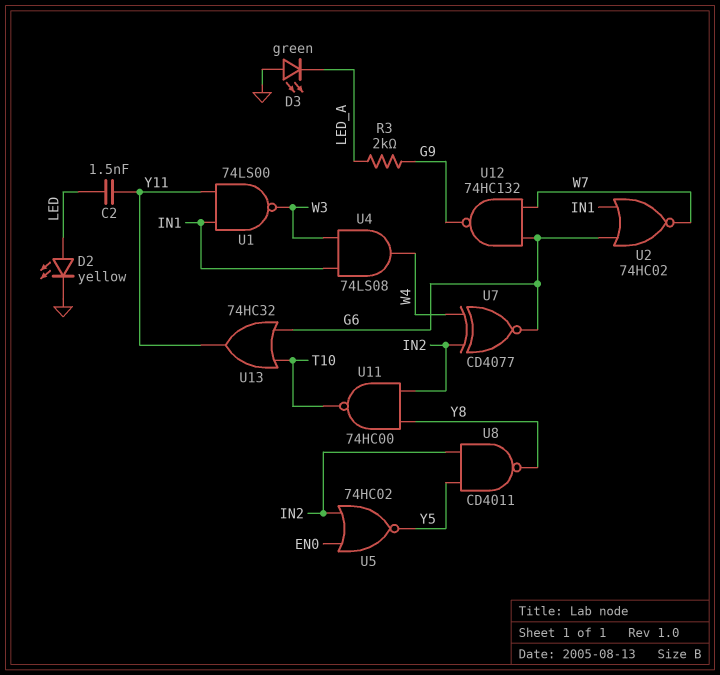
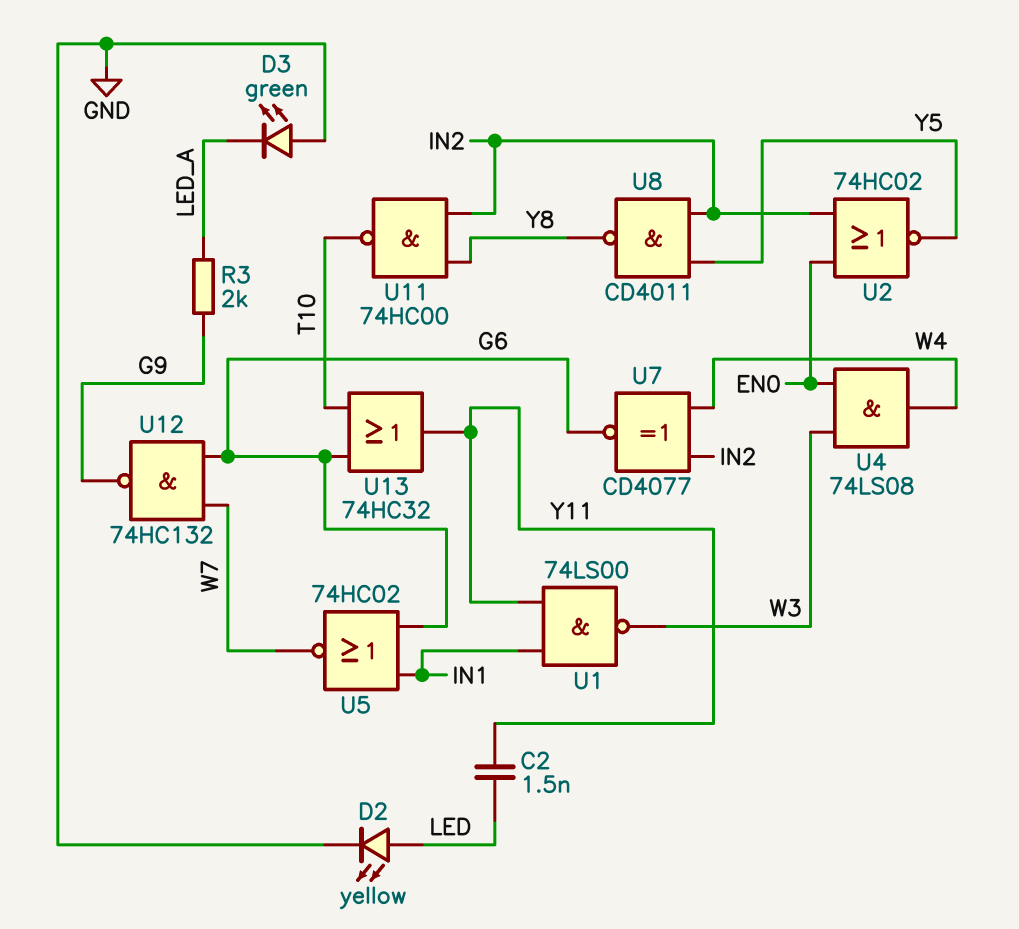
U2: NOR 74HC02 (in G6, in IN1, out W7) -> NOR 74HC02 (in EN0, in IN2, out Y5)
U4: AND 74LS08 (in IN1, in W3, out W4) -> AND 74LS08 (in EN0, in W3, out W4)
U5: NOR 74HC02 (in EN0, in IN2, out Y5) -> NOR 74HC02 (in G6, in IN1, out W7)

